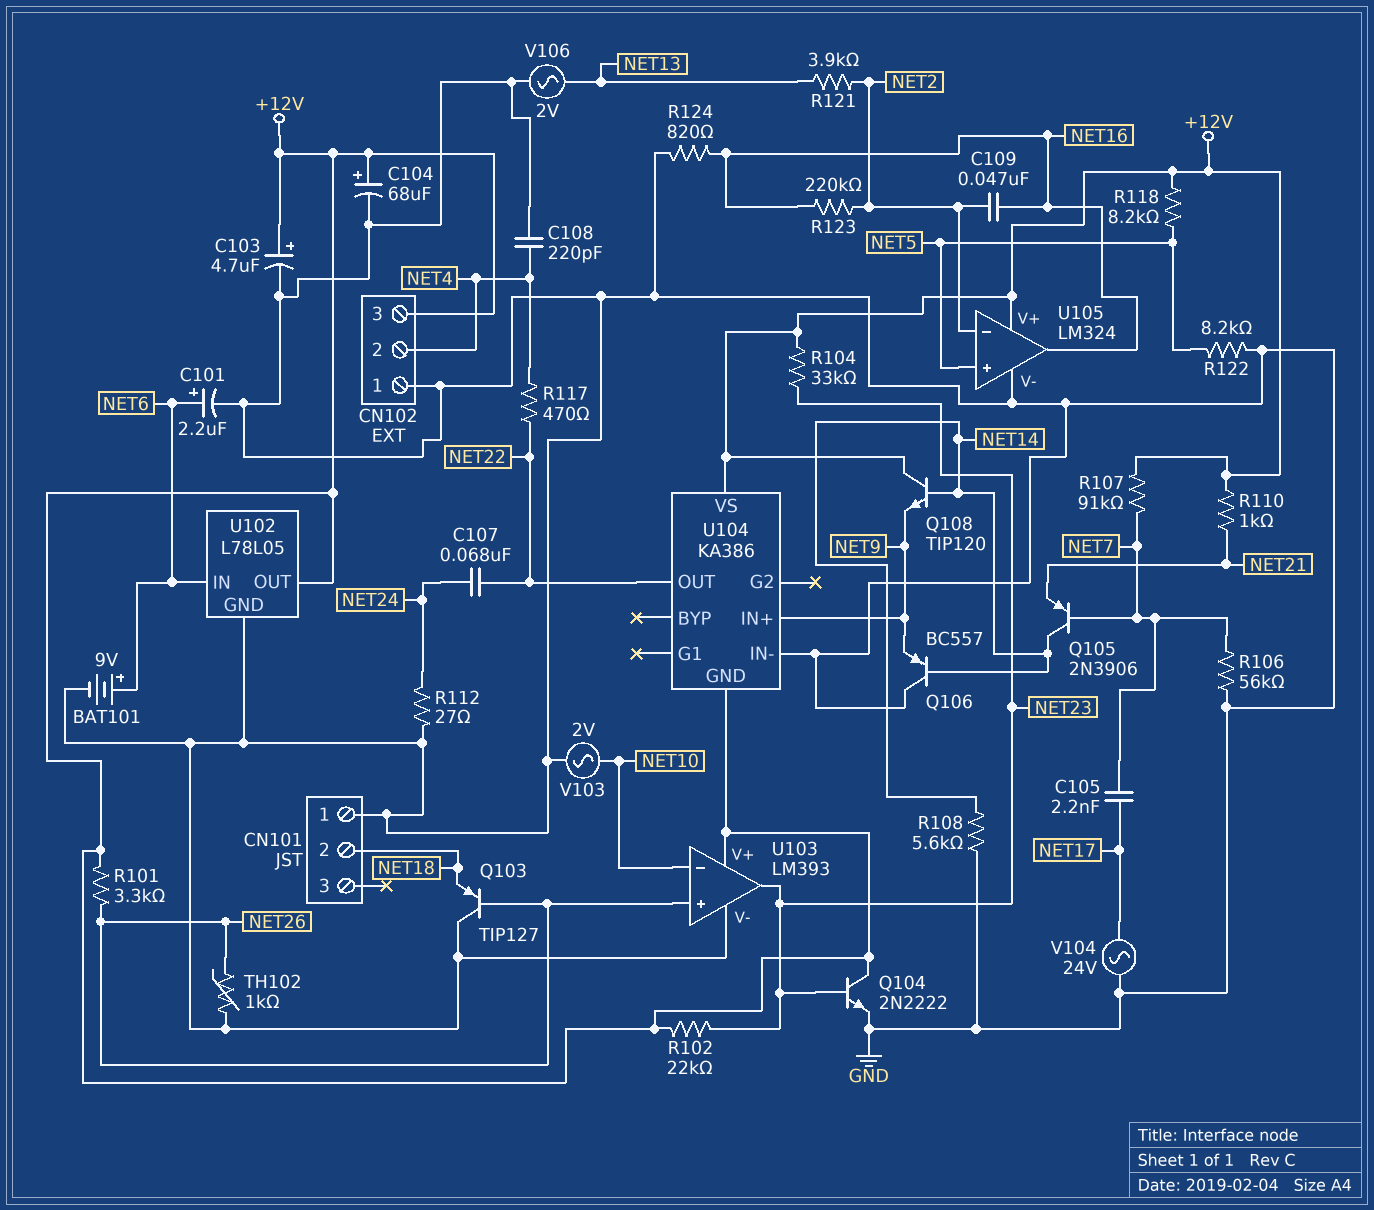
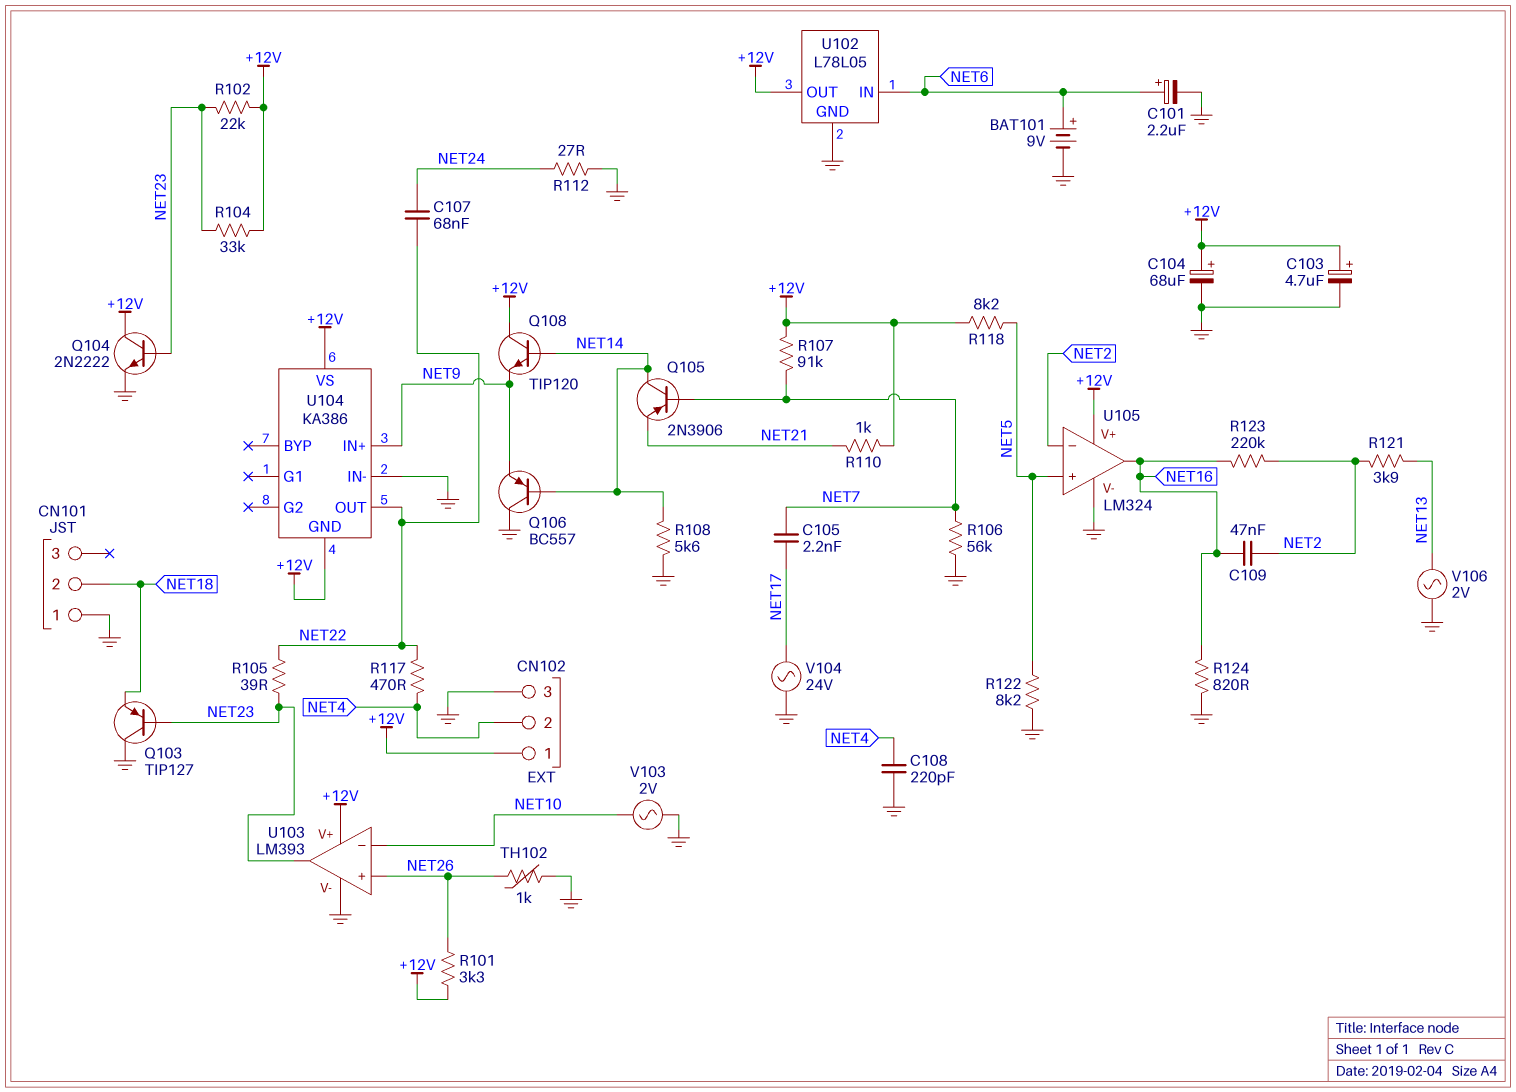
CN102 pin 1: GND -> +12V
CN102 pin 3: +12V -> GND
Q103: PNP TIP127 (B NET26, C GND, E NET18) -> PNP TIP127 (B NET23, C GND, E NET18)
R105: none -> 39 (NET22, NET23)

